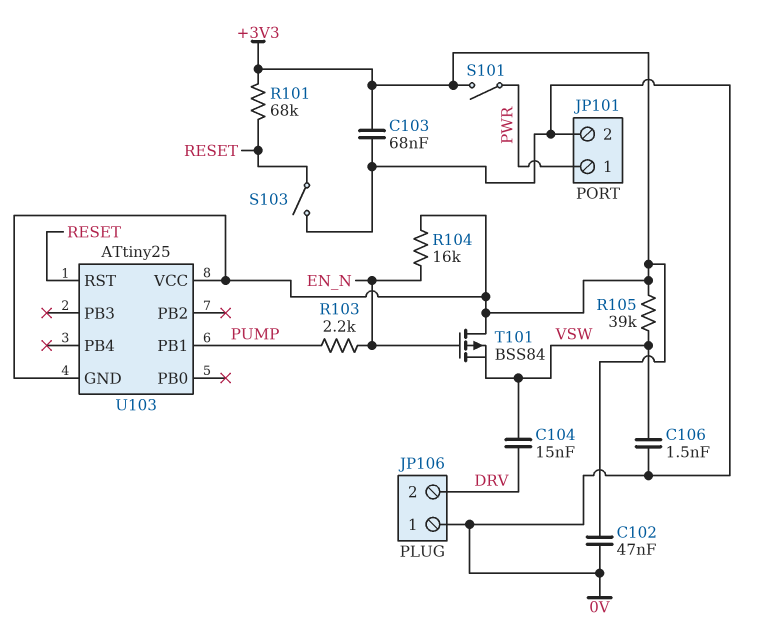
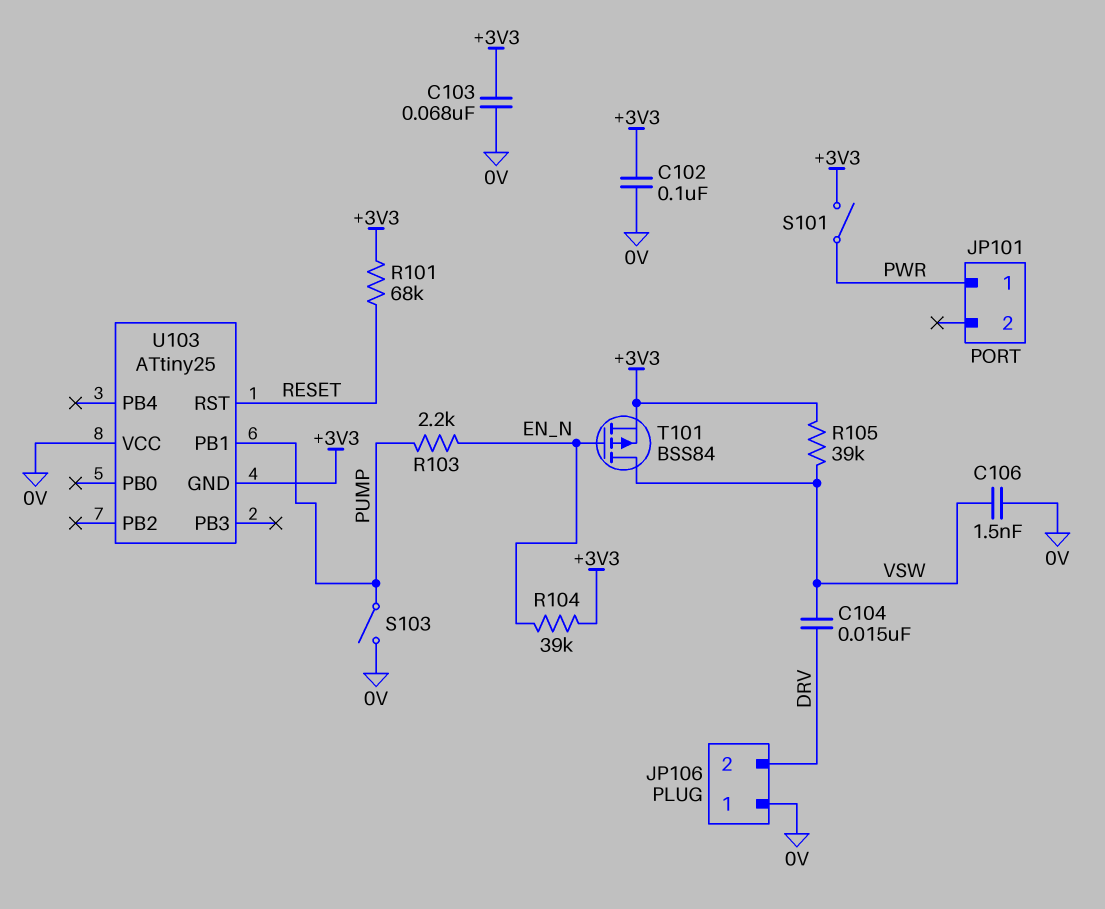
C102: 47nF (+3V3, 0V) -> 100nF (+3V3, 0V)
JP101 pin 2: 0V -> none
R104: 16k (+3V3, EN_N) -> 39k (+3V3, EN_N)
S103: switch (0V, RESET) -> switch (0V, PUMP)
T101: PMOS BSS84 (G EN_N, D +3V3, S VSW) -> PMOS BSS84 (G EN_N, D VSW, S +3V3)
U103 pin VCC: +3V3 -> 0V

